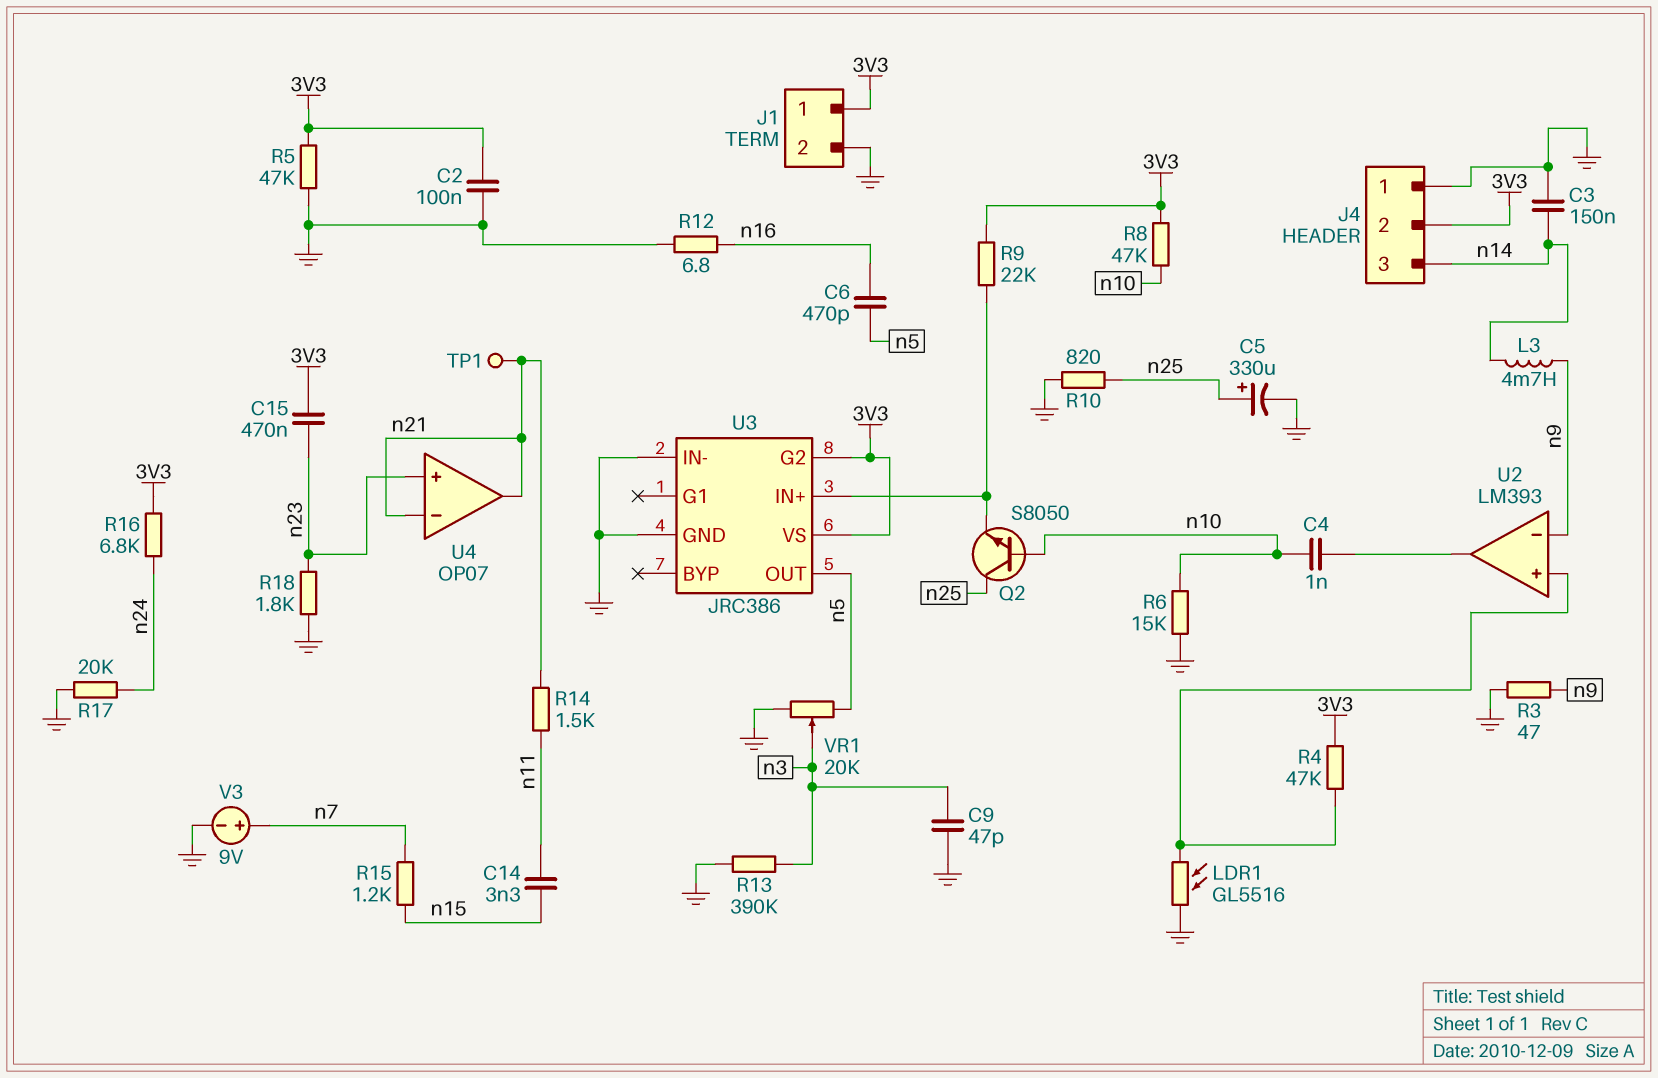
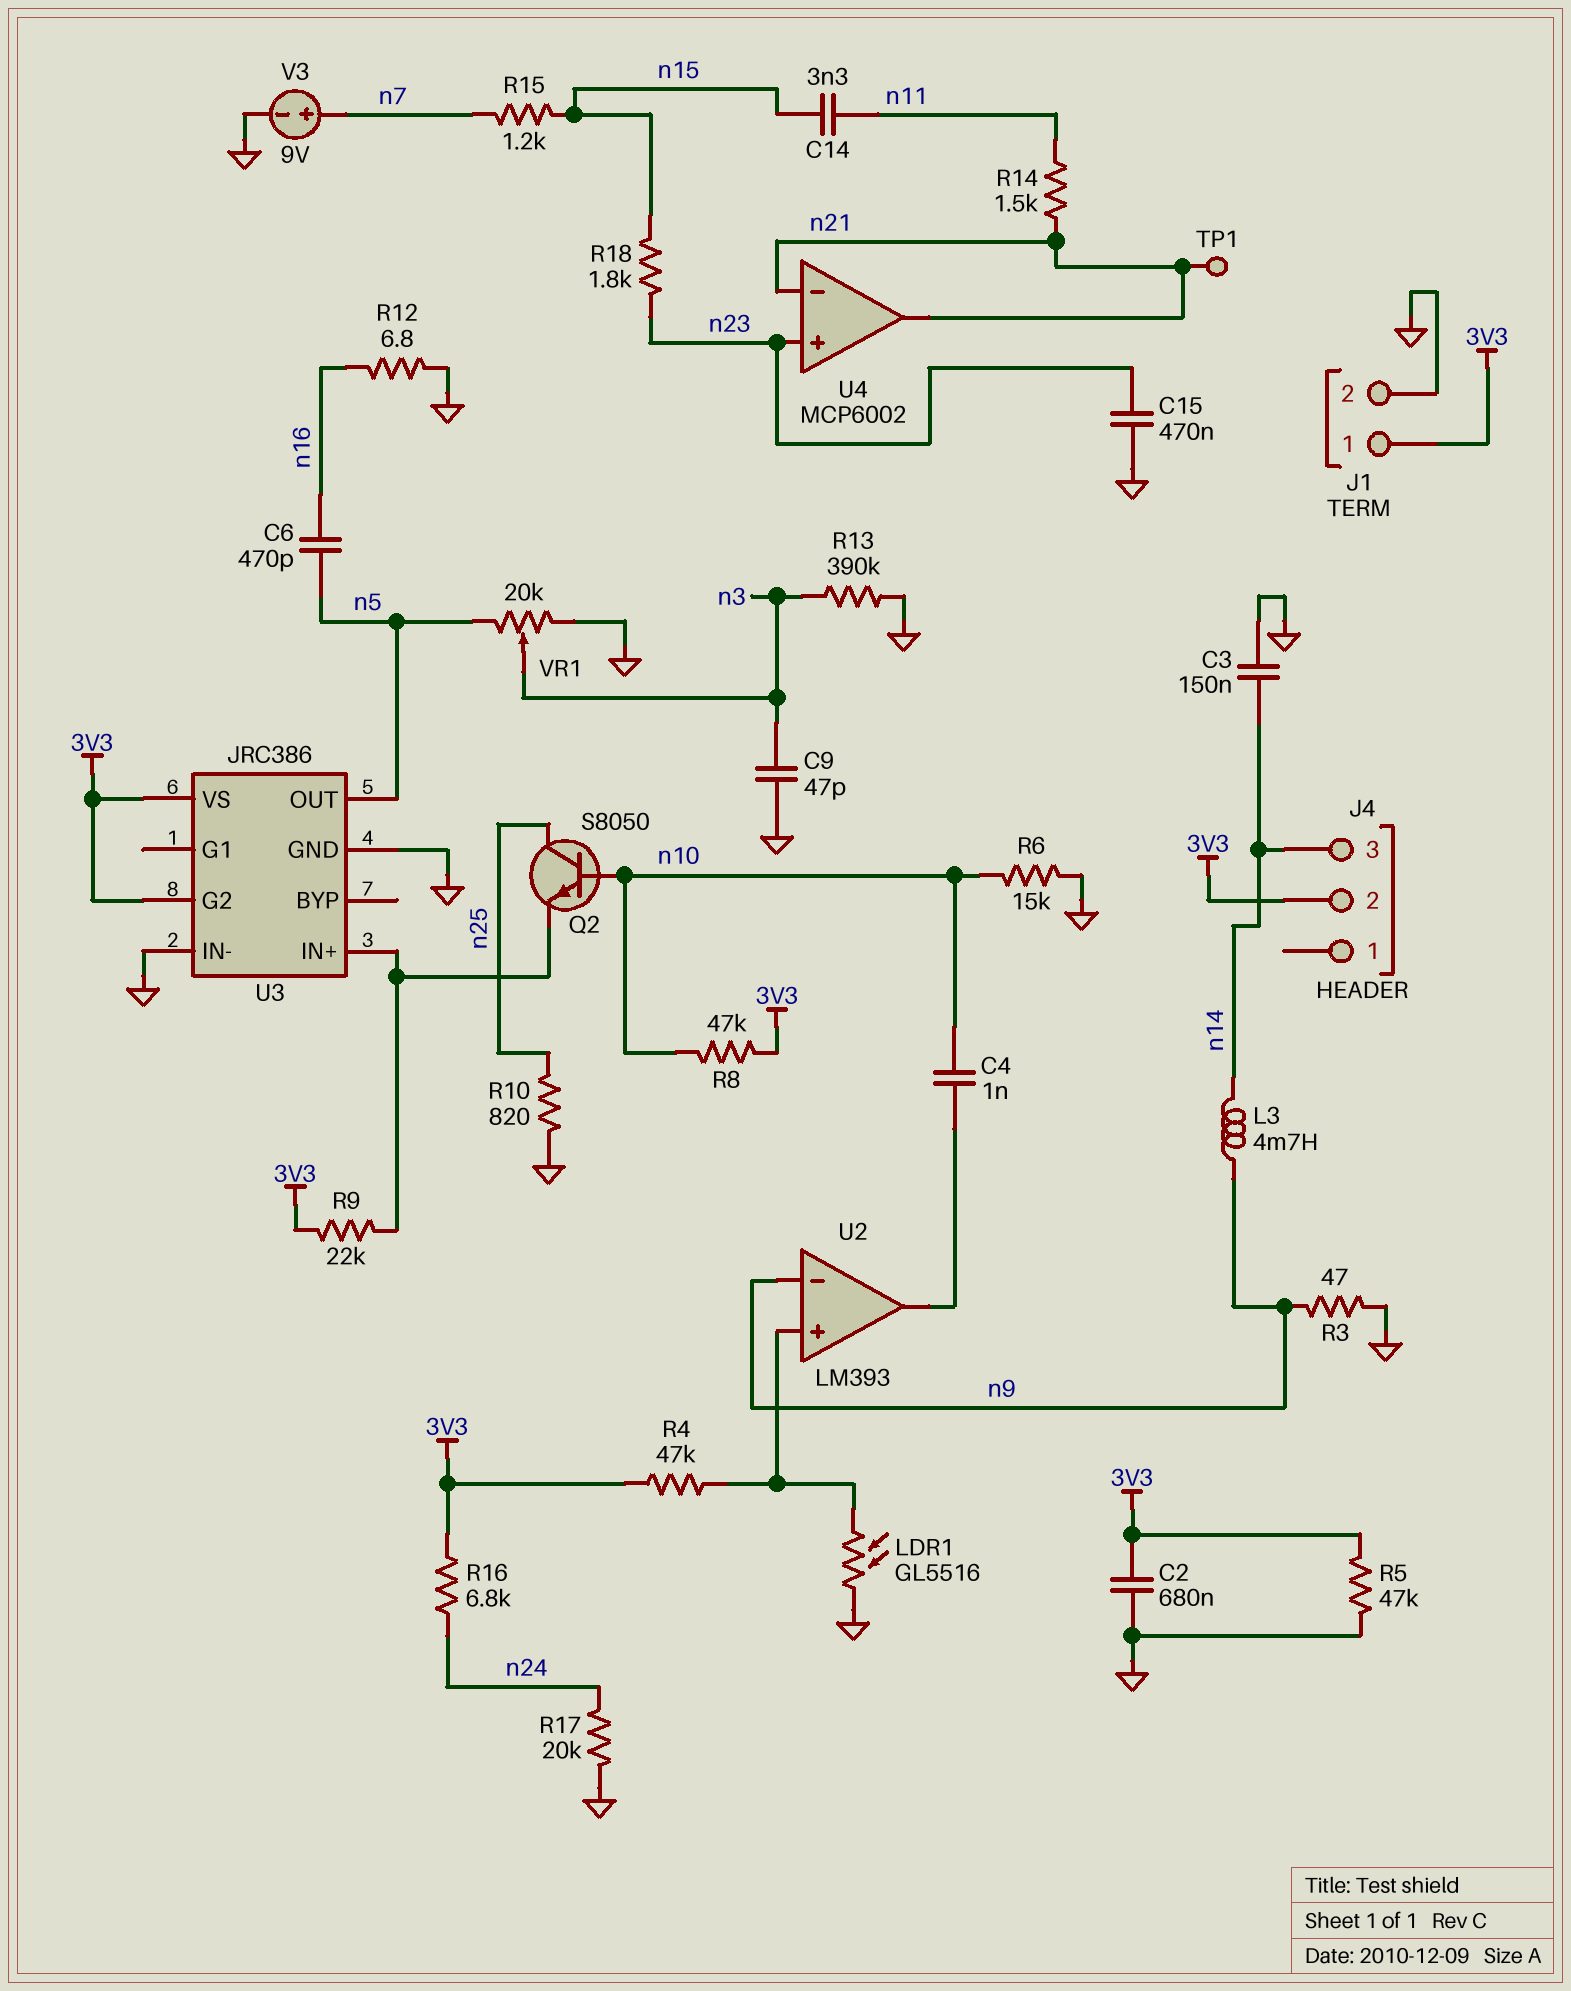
C2: 100nF (3V3, GND) -> 680nF (3V3, GND)
C5: 330uF (plus n25, minus GND) -> none
C15: 470nF (3V3, n23) -> 470nF (GND, n23)
J4 pin 1: GND -> none
R18: 1.8k (GND, n23) -> 1.8k (n15, n23)
U4: OP07 -> MCP6002

